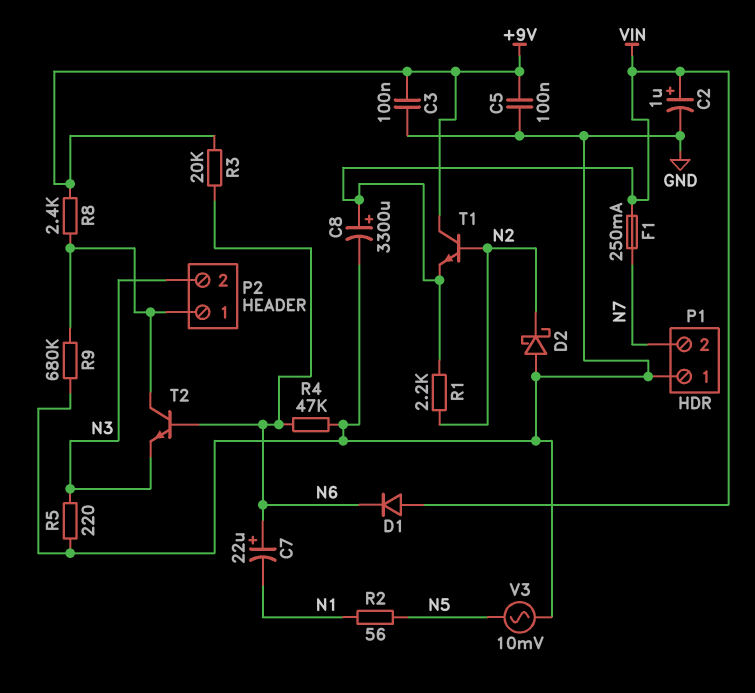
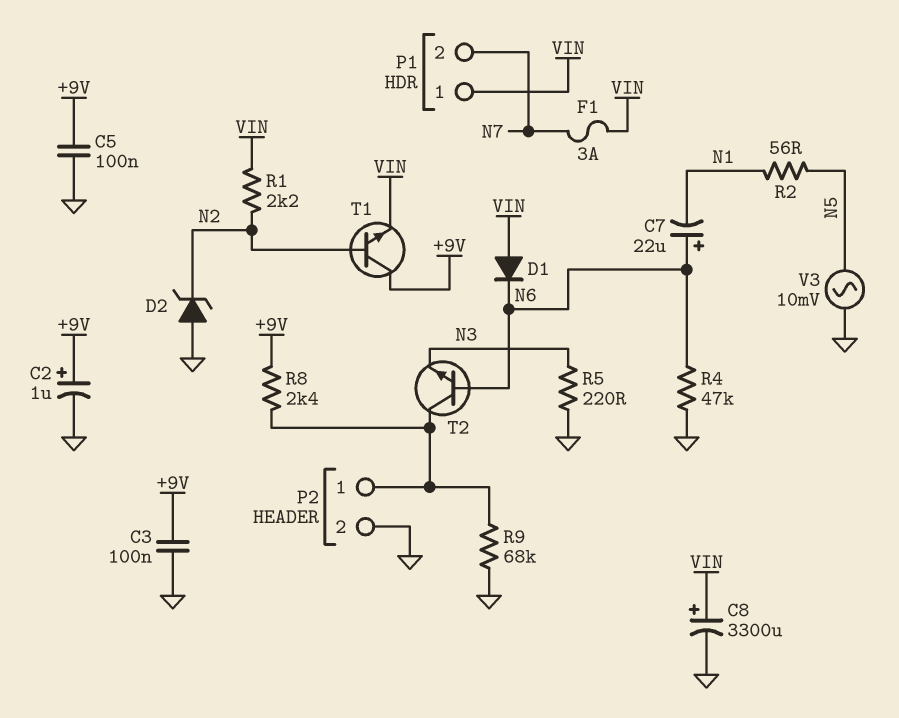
C2: 1uF (plus VIN, minus GND) -> 1uF (plus +9V, minus GND)
D2: schottky (A GND, K N2) -> zener (A GND, K N2)
F1: 250mA (N7, VIN) -> 3A (N7, VIN)
P1 pin 1: GND -> VIN
P2 pin 2: N3 -> GND
R3: 20k (+9V, N6) -> none
R9: 680k (GND, P2/1) -> 68k (GND, P2/1)

